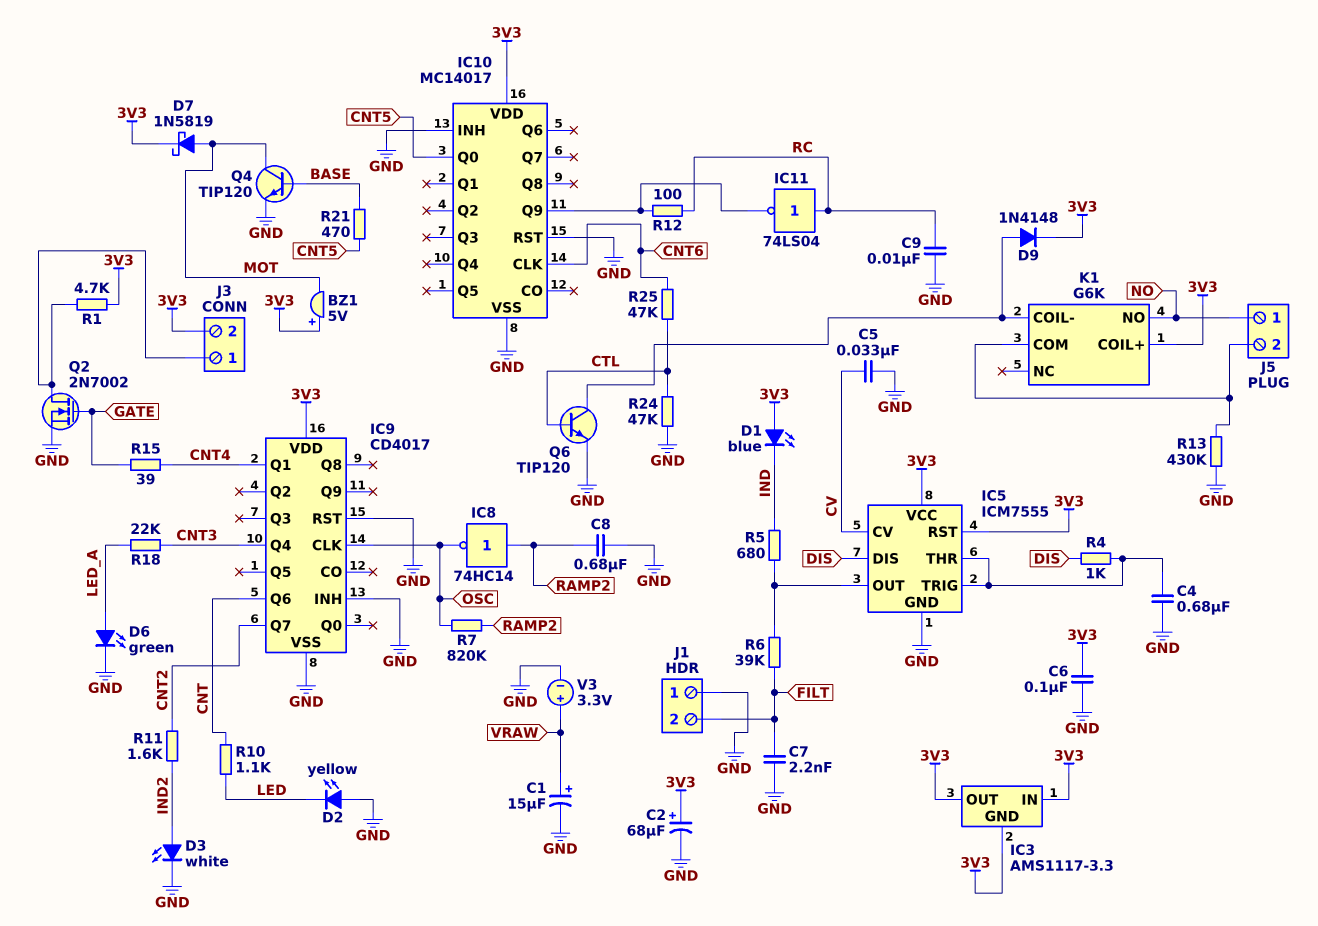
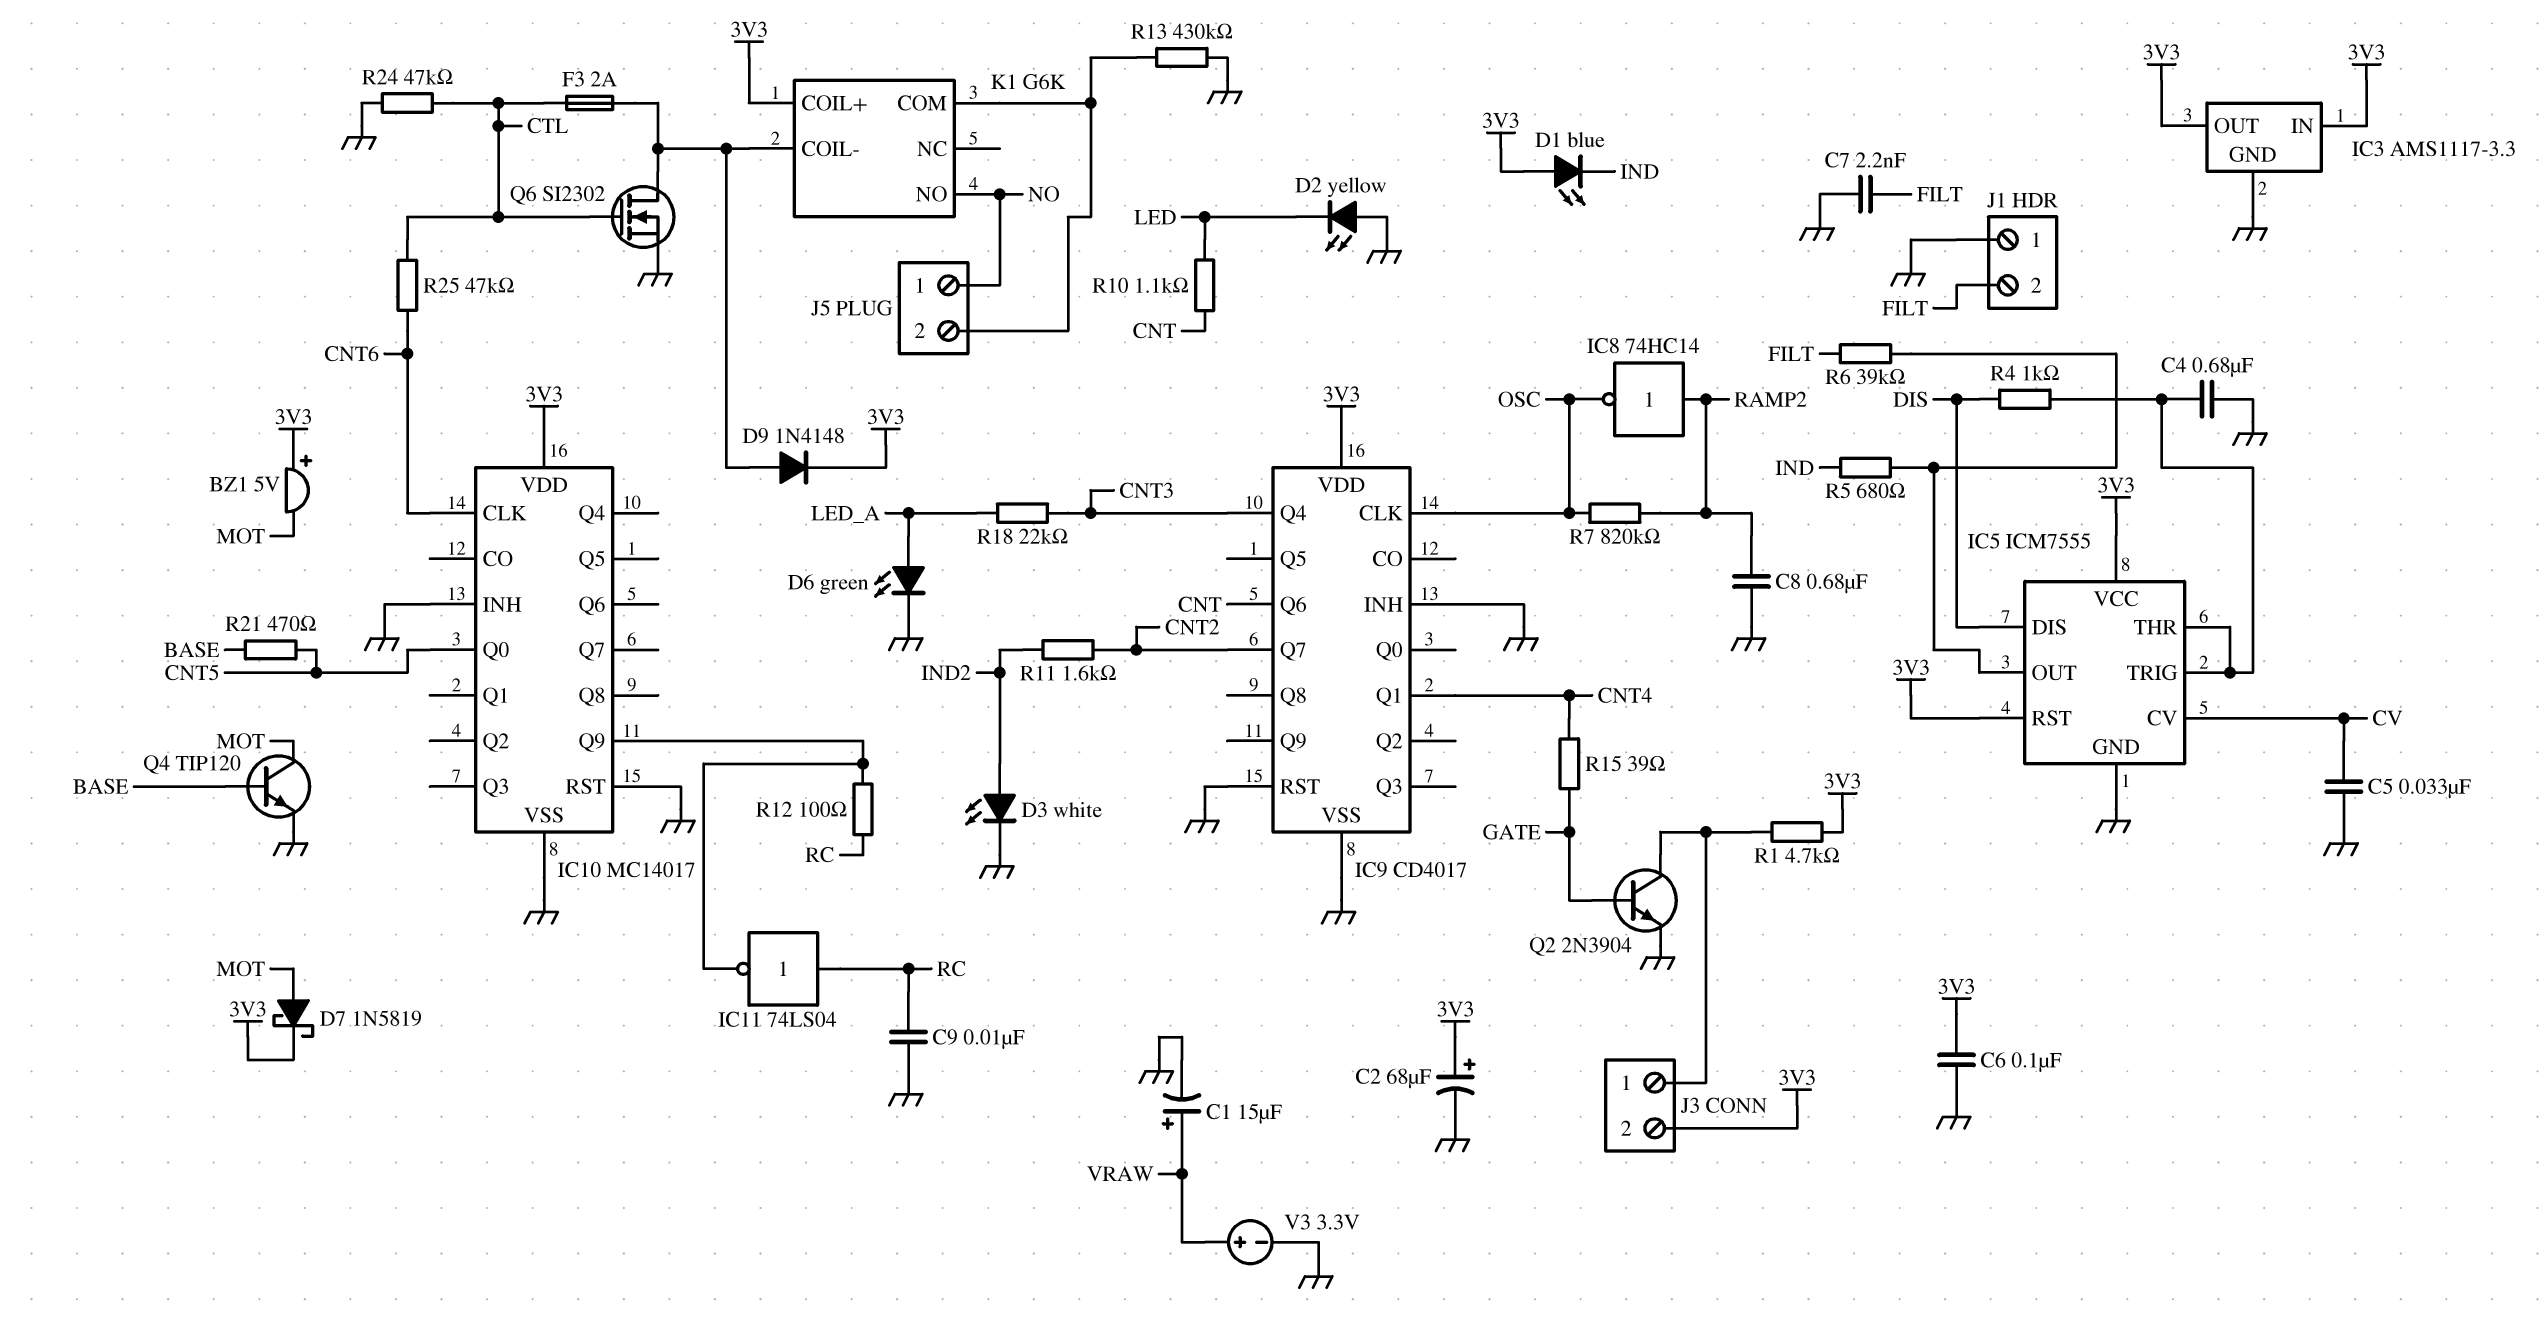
F3: none -> 2A (CTL, K1/COIL-)
IC3 pin GND: 3V3 -> GND
Q2: NMOS 2N7002 (G GATE, D J3/1, S GND) -> NPN 2N3904 (B GATE, C J3/1, E GND)
Q6: NPN TIP120 (B CTL, C K1/COIL-, E GND) -> NMOS SI2302 (G CTL, D K1/COIL-, S GND)

